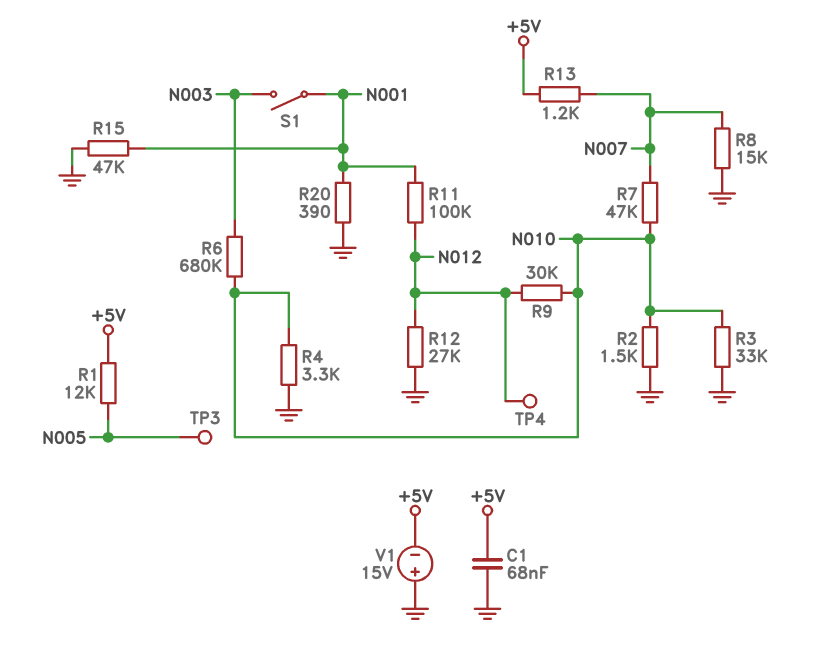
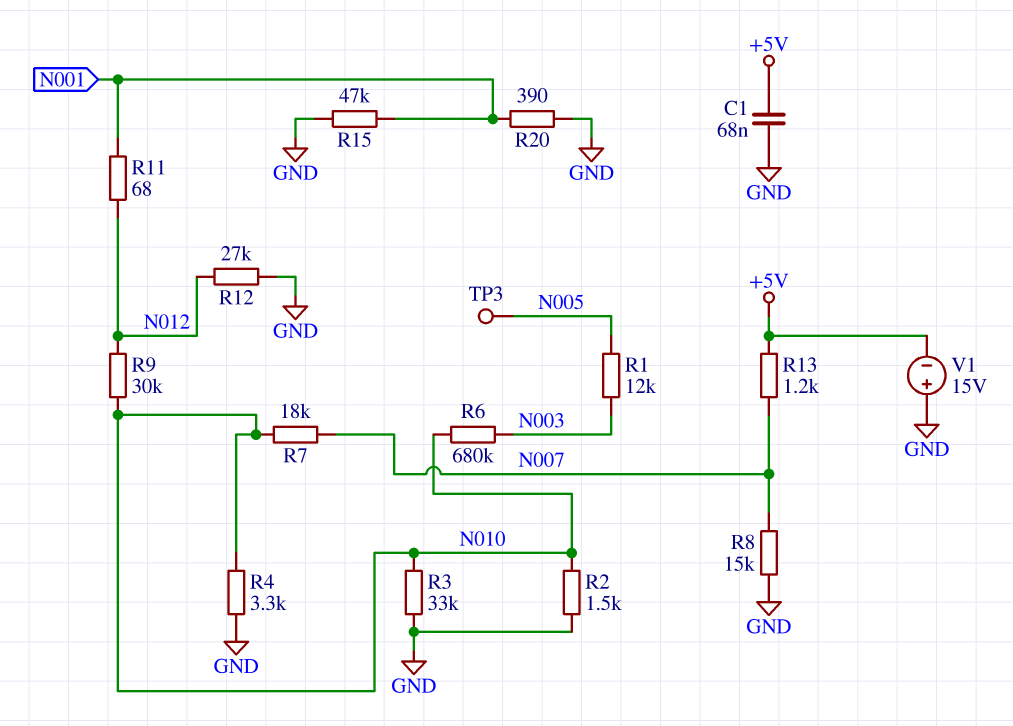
R1: 12k (+5V, N005) -> 12k (N003, N005)
R7: 47k (N007, N010) -> 18k (N007, N010)
R11: 100k (N001, N012) -> 68 (N001, N012)
S1: switch (N001, N003) -> none
TP4: test point (N012) -> none

